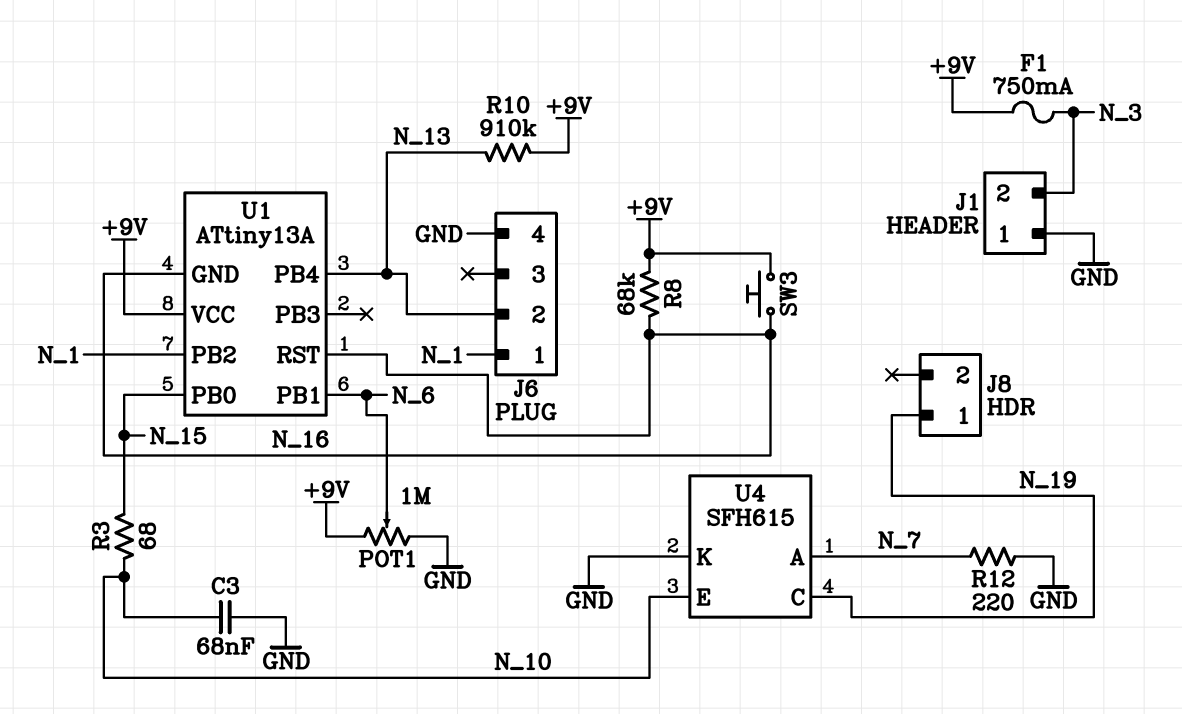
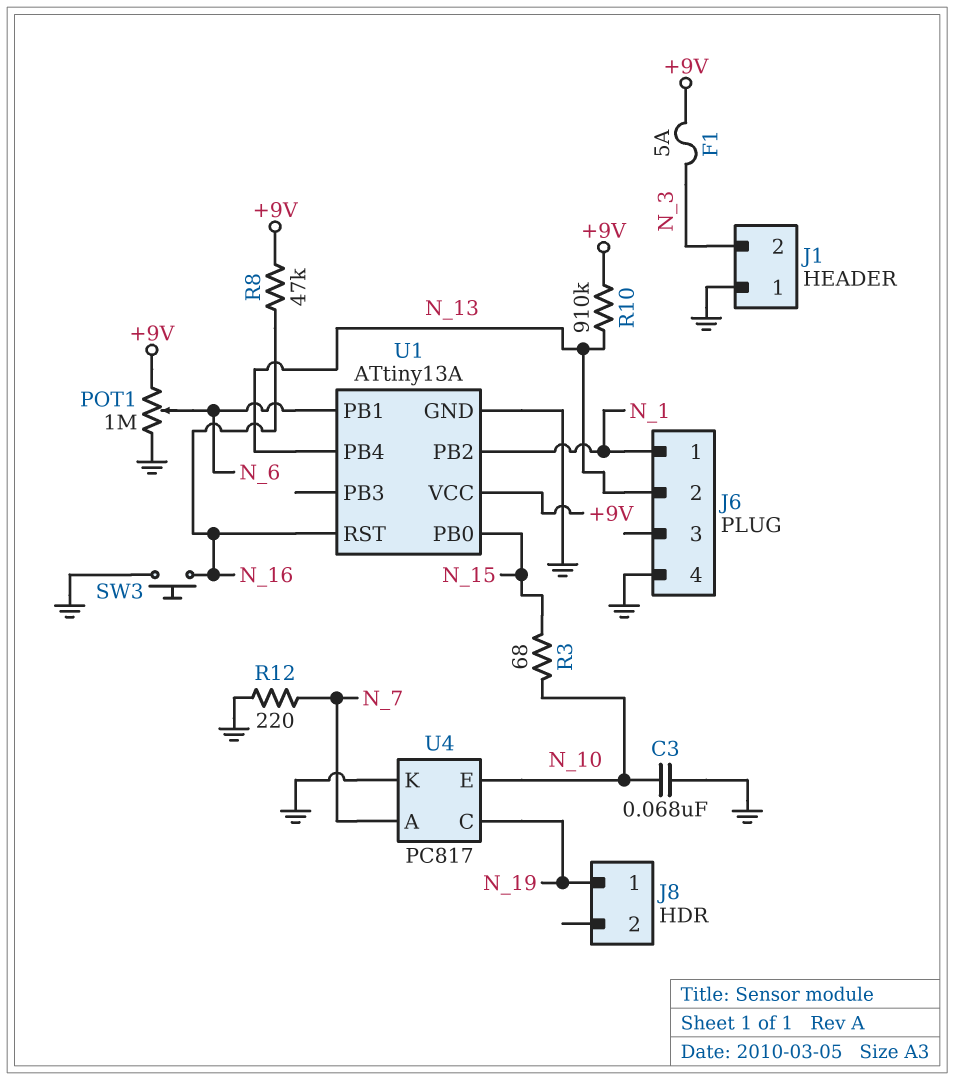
F1: 750mA (+9V, N_3) -> 5A (+9V, N_3)
R8: 68k (+9V, N_16) -> 47k (+9V, N_16)
SW3: button (+9V, N_16) -> button (GND, N_16)
U1 pin GND: N_16 -> GND
U4: SFH615 -> PC817

